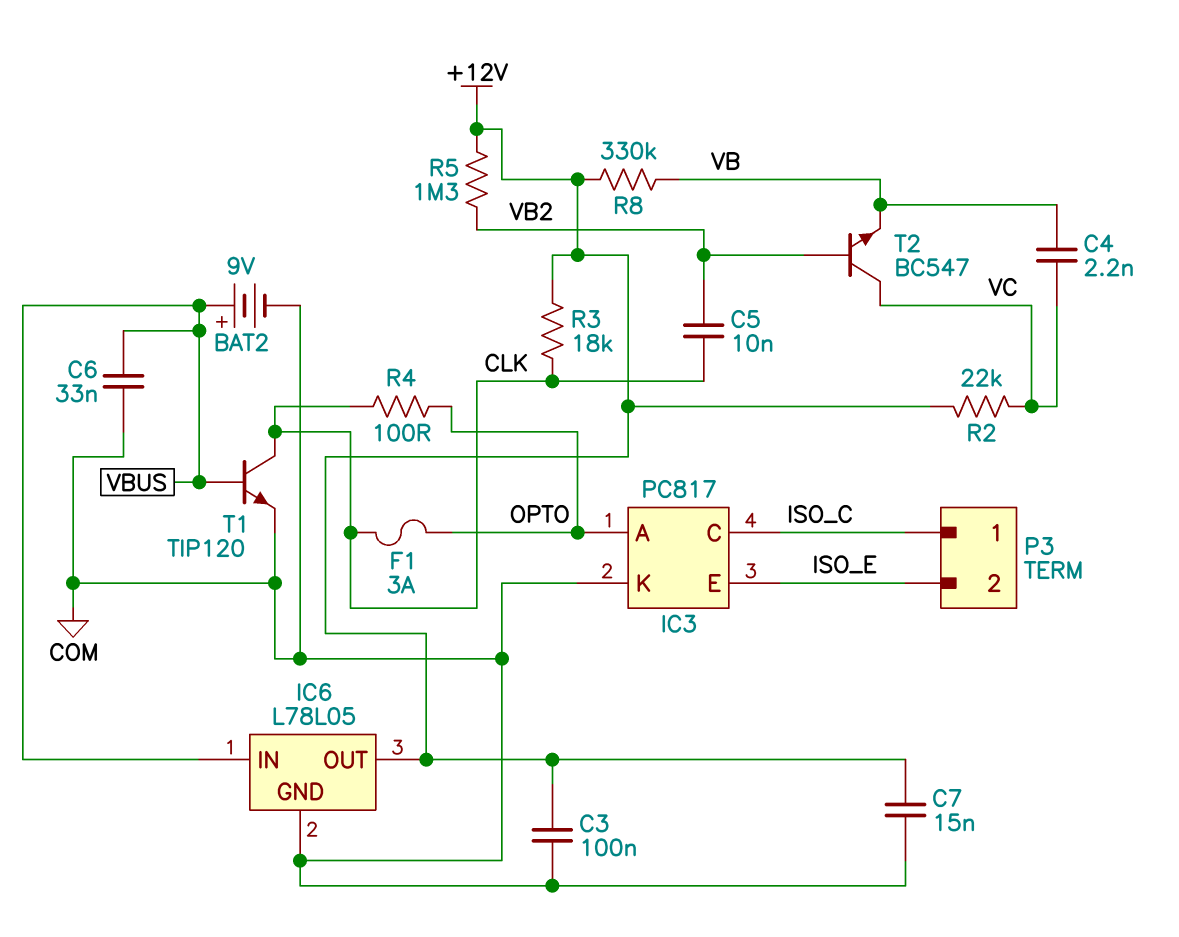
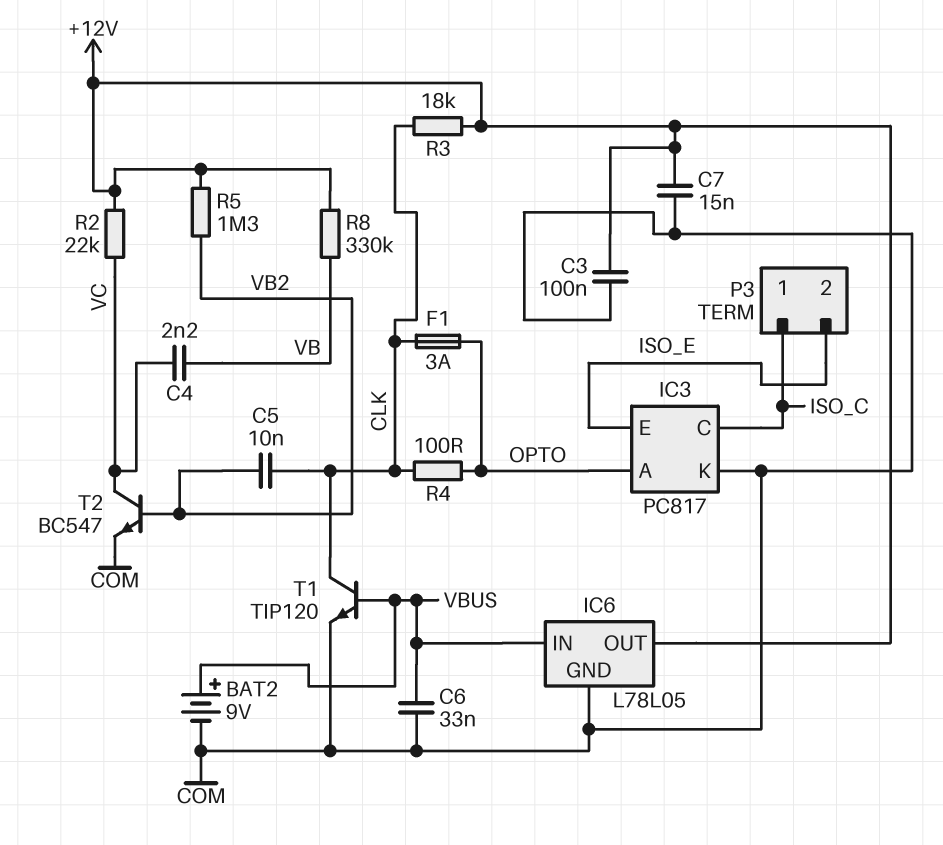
T2: NPN BC547 (B VB2, C VC, E VB) -> NPN BC547 (B VB2, C VC, E COM)

